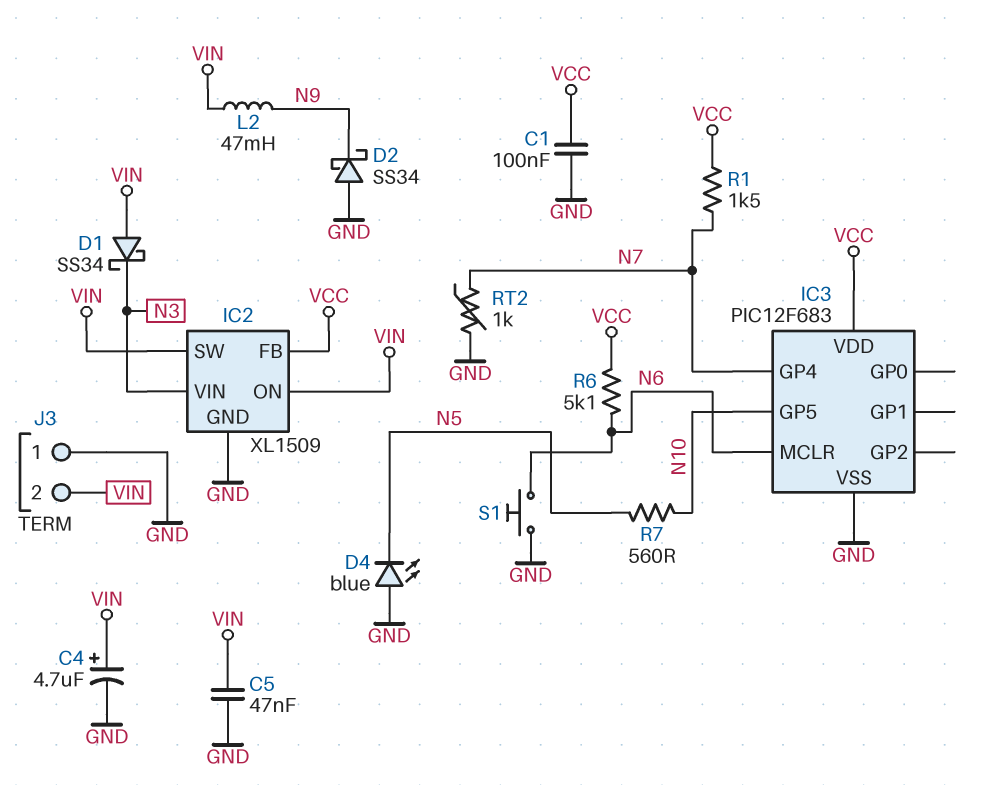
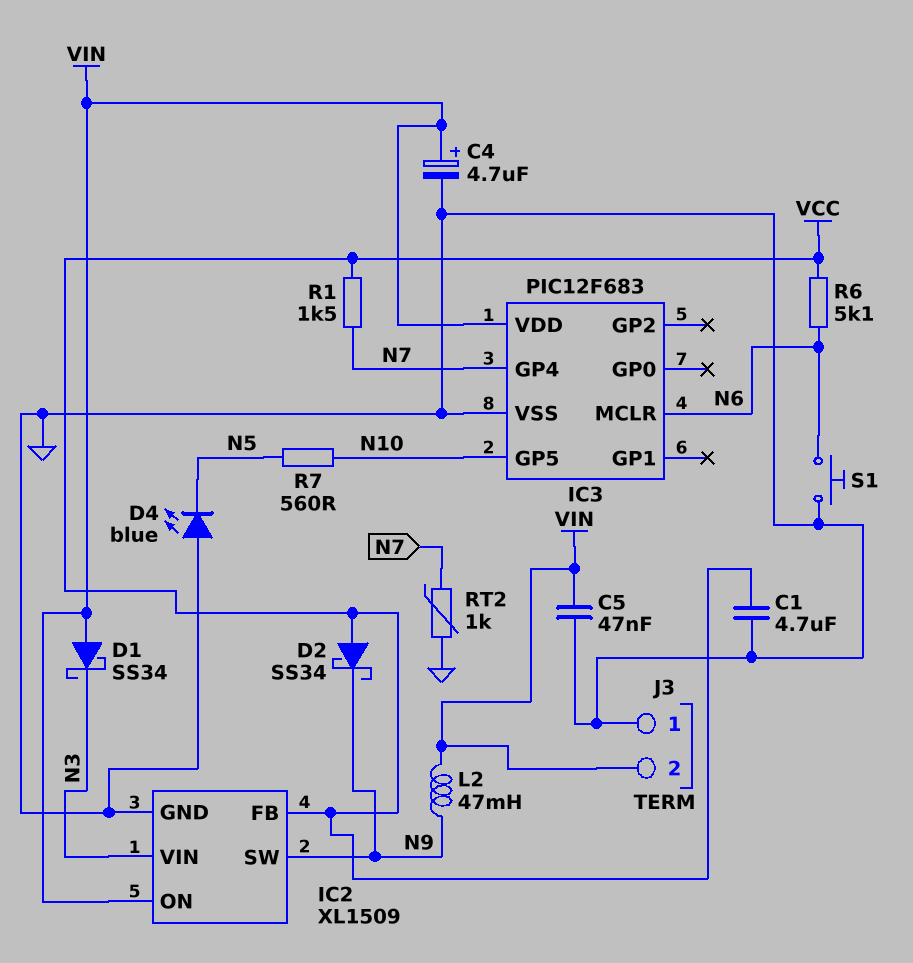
C1: 100nF (GND, VCC) -> 4.7uF (GND, VCC)
D2: schottky SS34 (A GND, K N9) -> schottky SS34 (A VCC, K N9)
IC2 pin SW: VIN -> N9
IC3 pin VDD: VCC -> VIN

